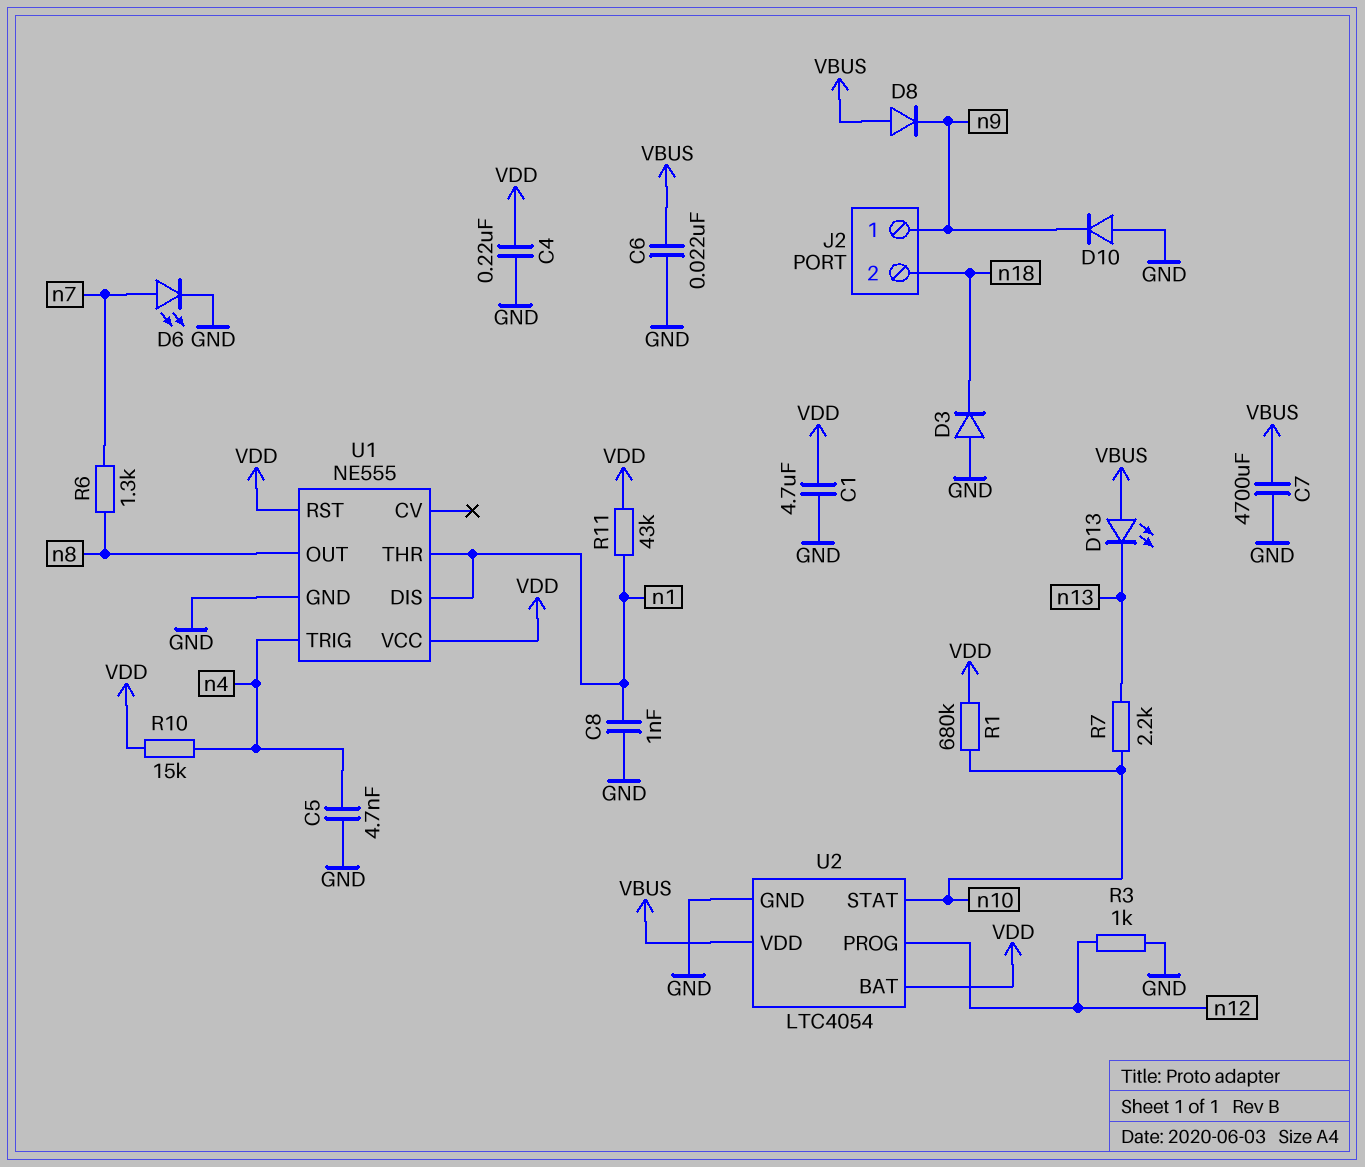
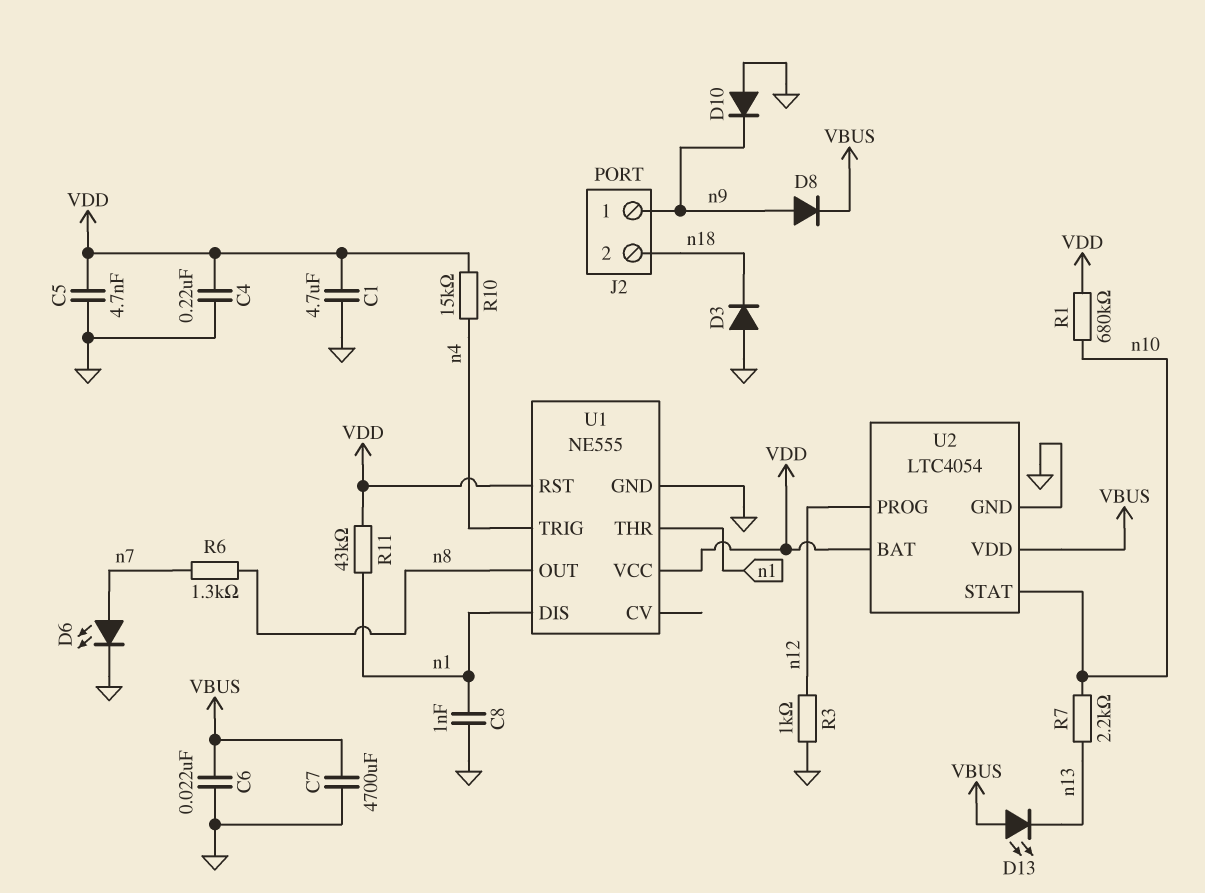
C5: 4.7nF (GND, n4) -> 4.7nF (GND, VDD)
D8: diode (A VBUS, K n9) -> diode (A n9, K VBUS)

